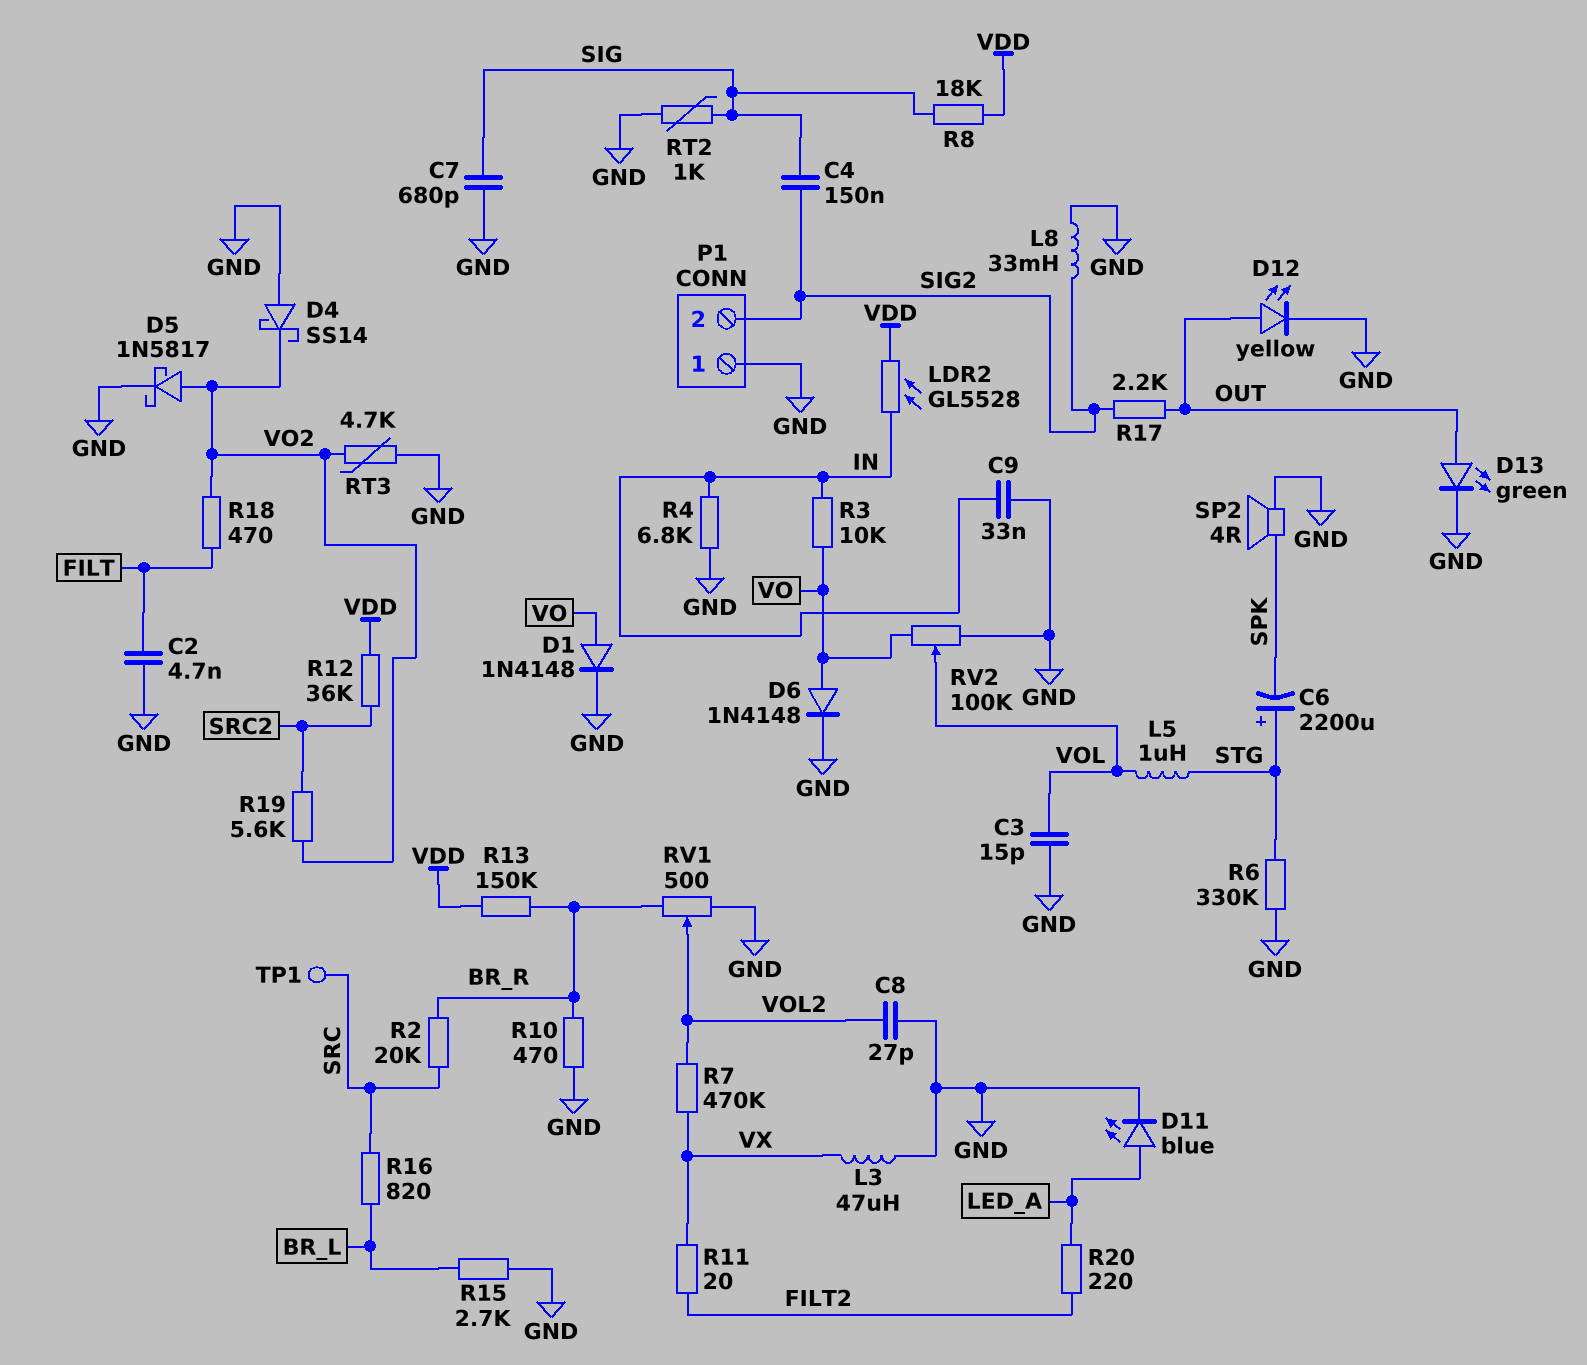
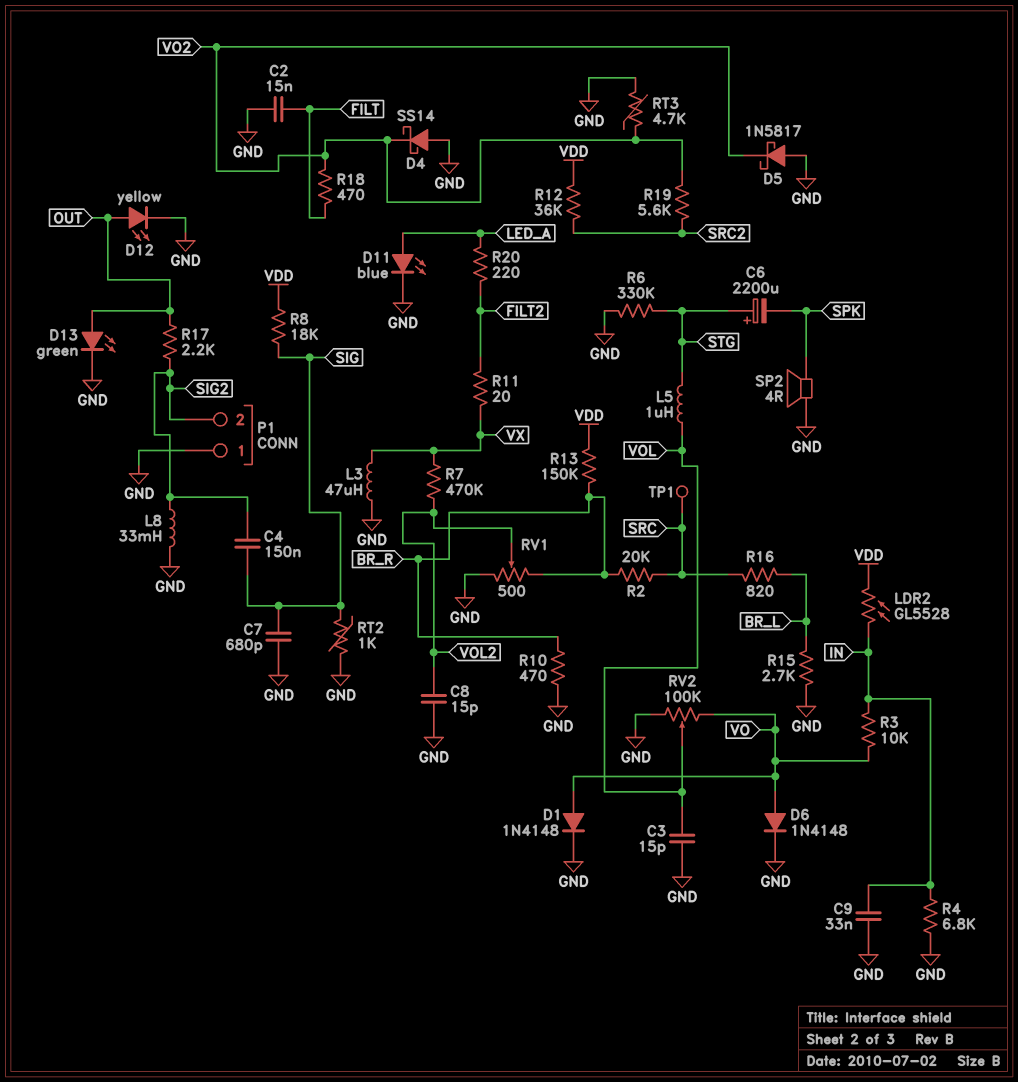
C2: 4.7nF (FILT, GND) -> 15nF (FILT, GND)
C8: 27pF (GND, VOL2) -> 15pF (GND, VOL2)
D5: schottky 1N5817 (A VO2, K GND) -> schottky 1N5817 (A GND, K VO2)

